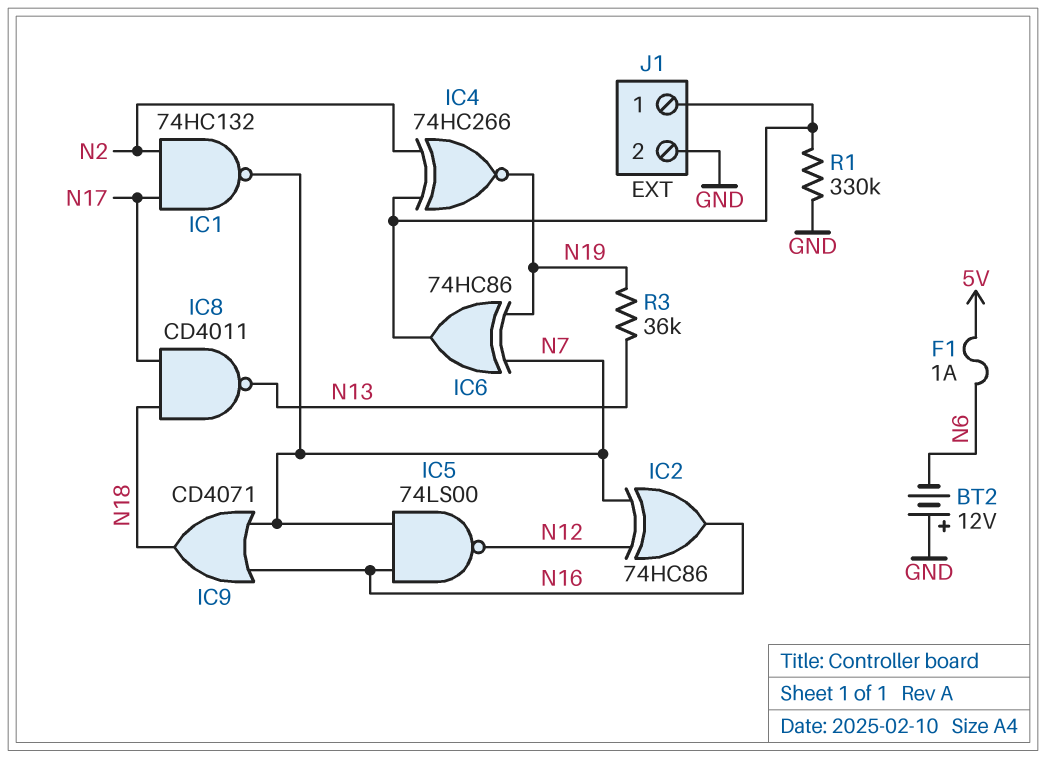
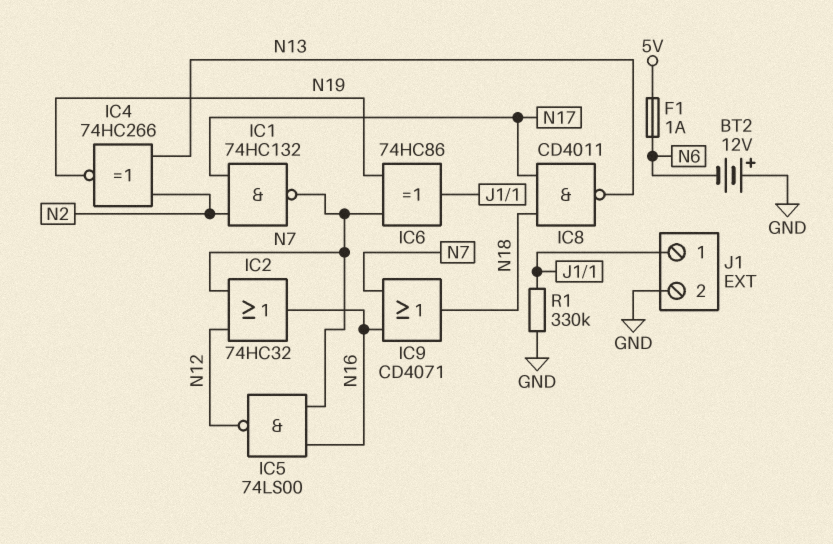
IC2: XOR 74HC86 (in N7, in N12, out N16) -> OR 74HC32 (in N7, in N12, out N16)
IC4: XNOR 74HC266 (in J1/1, in N2, out N19) -> XNOR 74HC266 (in N2, in N13, out N19)
R3: 36k (N13, N19) -> none

